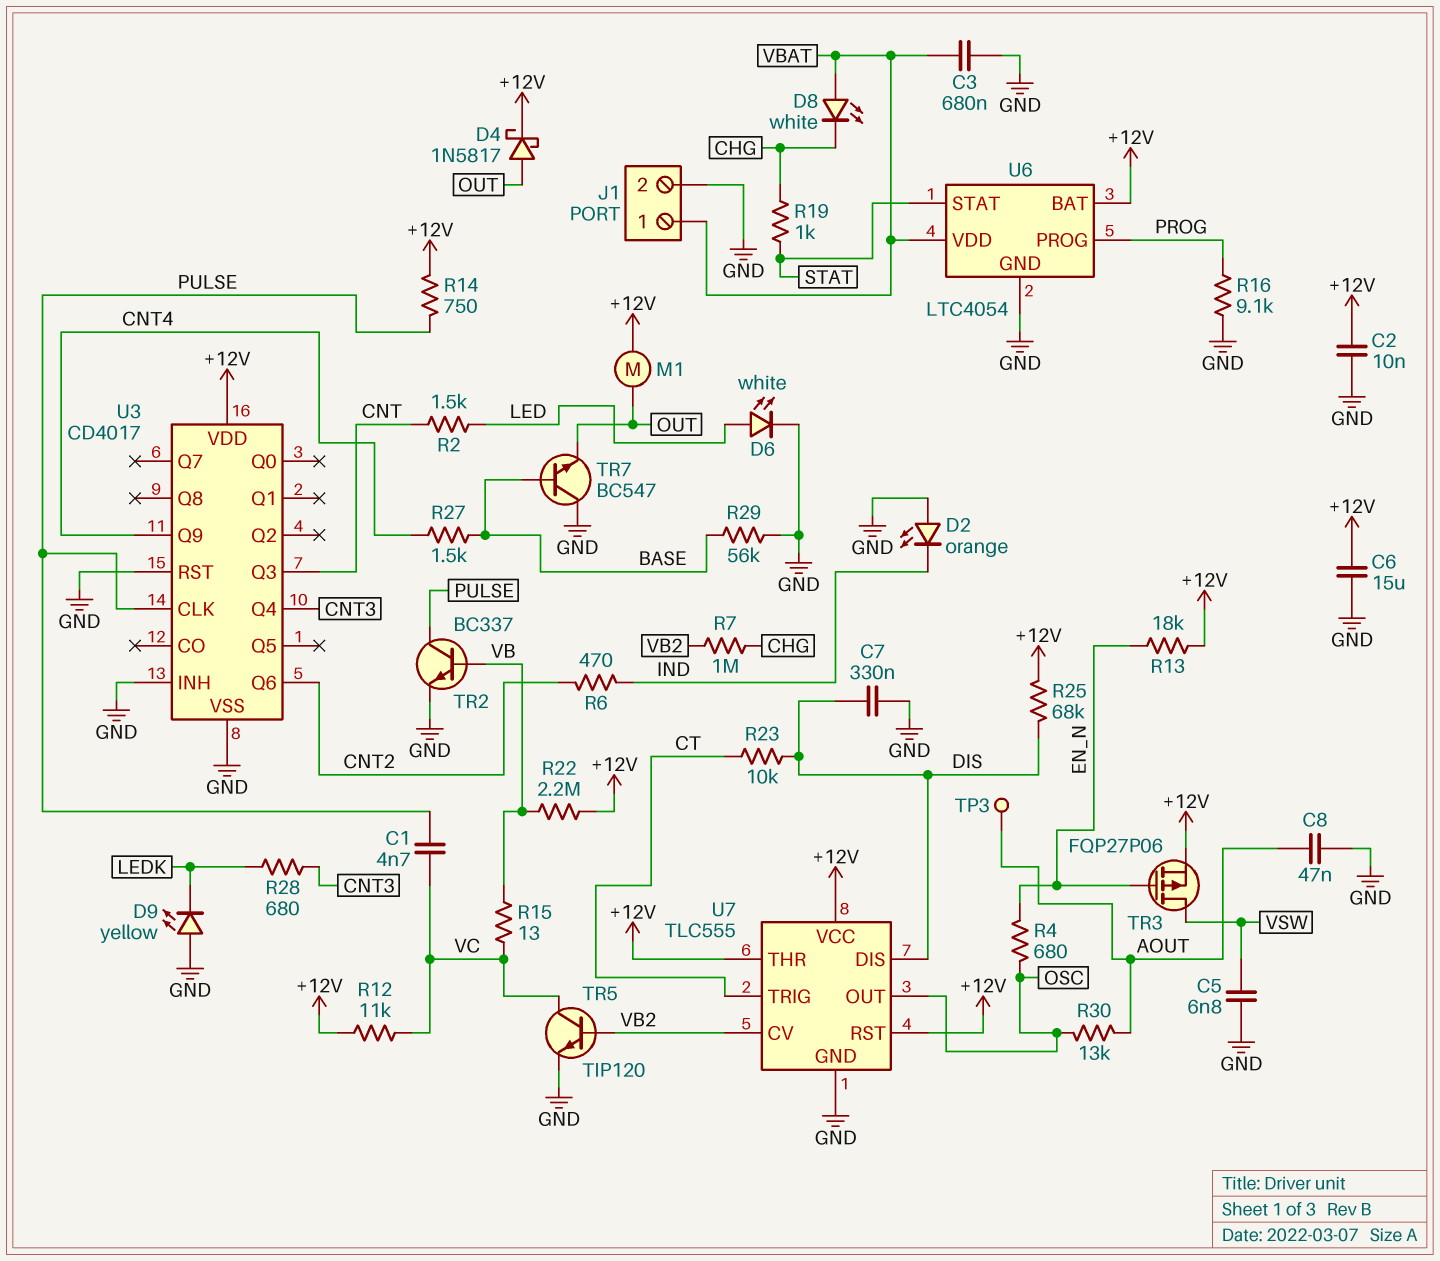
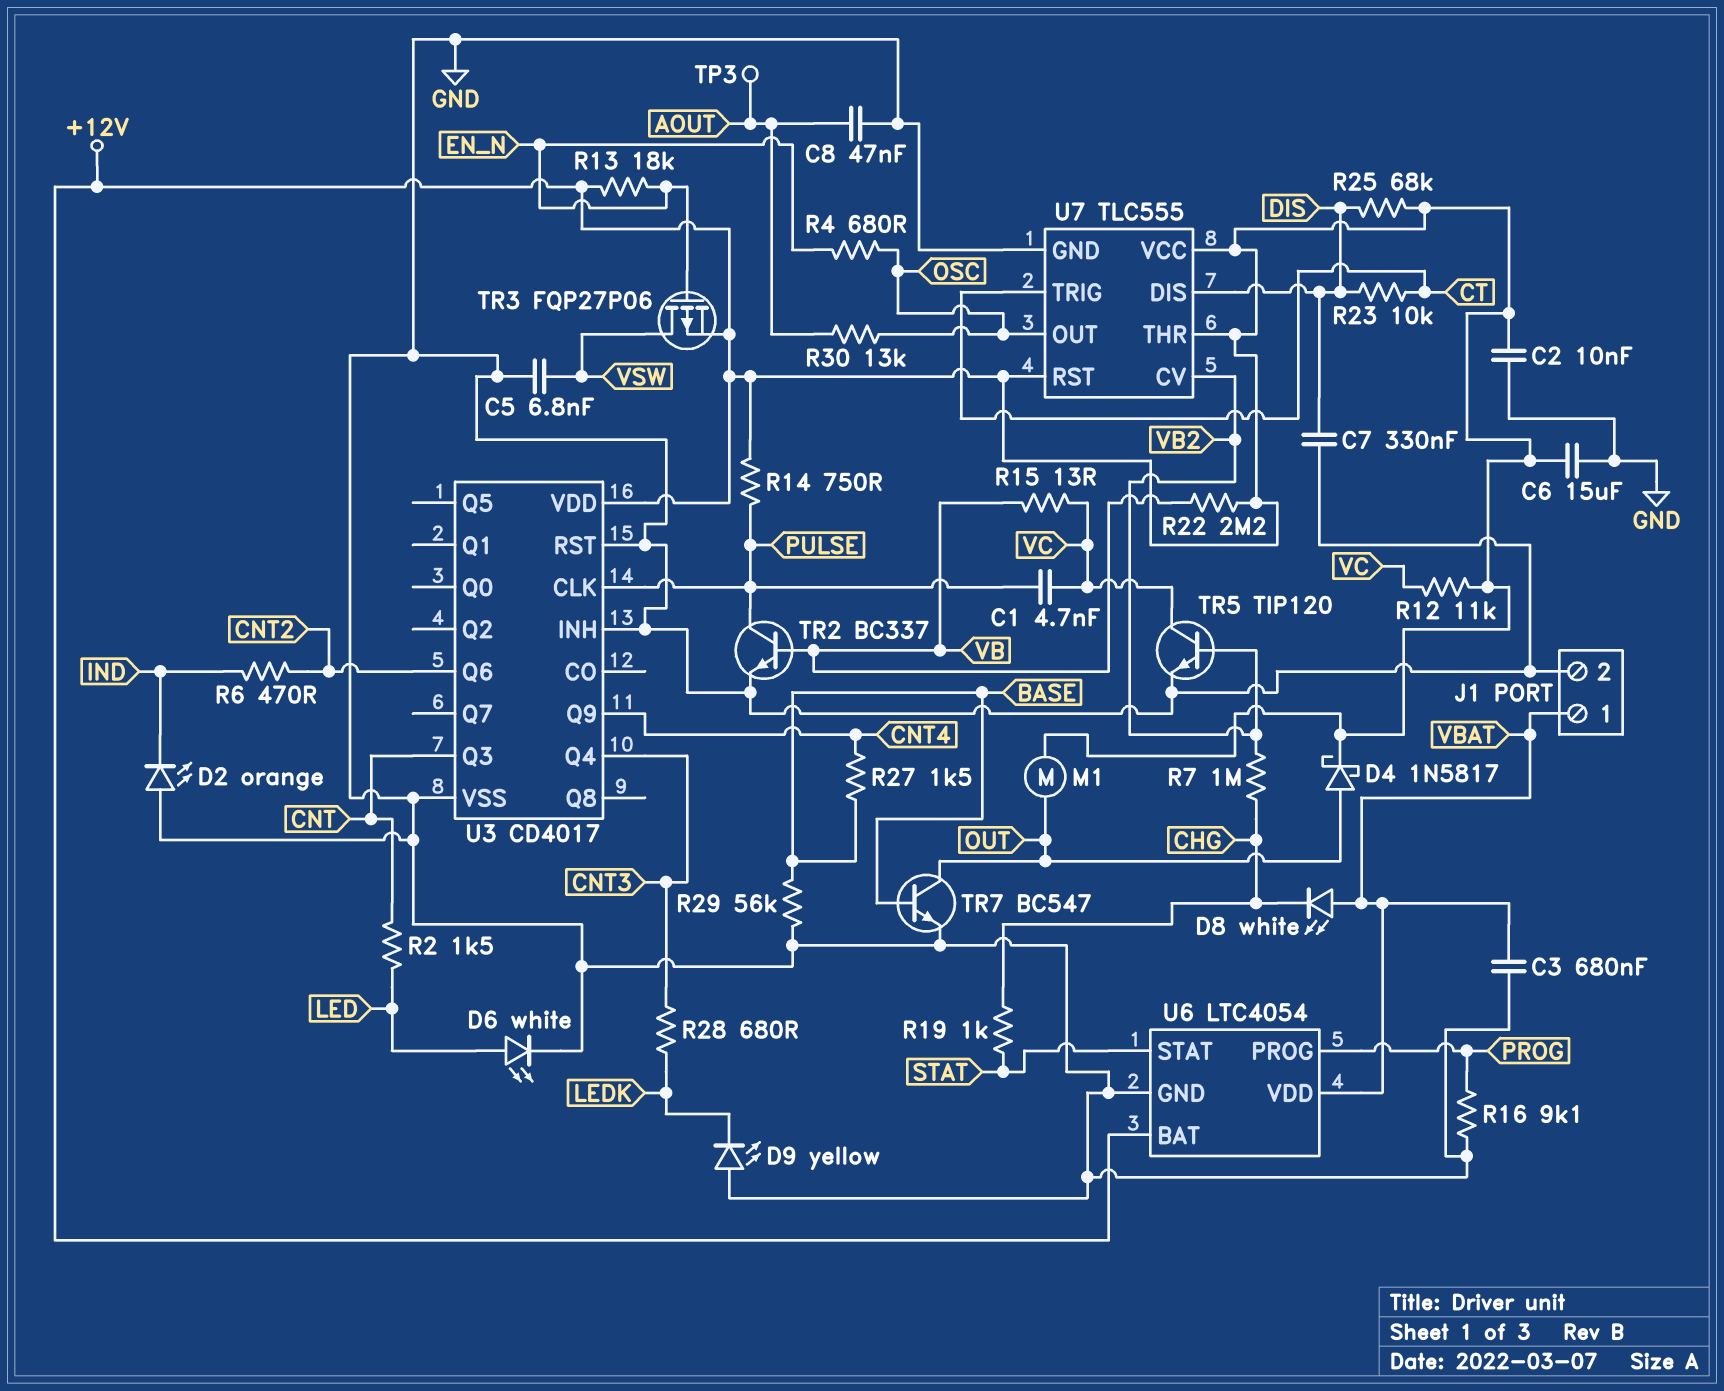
TR7: NPN BC547 (B BASE, C GND, E OUT) -> NPN BC547 (B BASE, C OUT, E GND)

